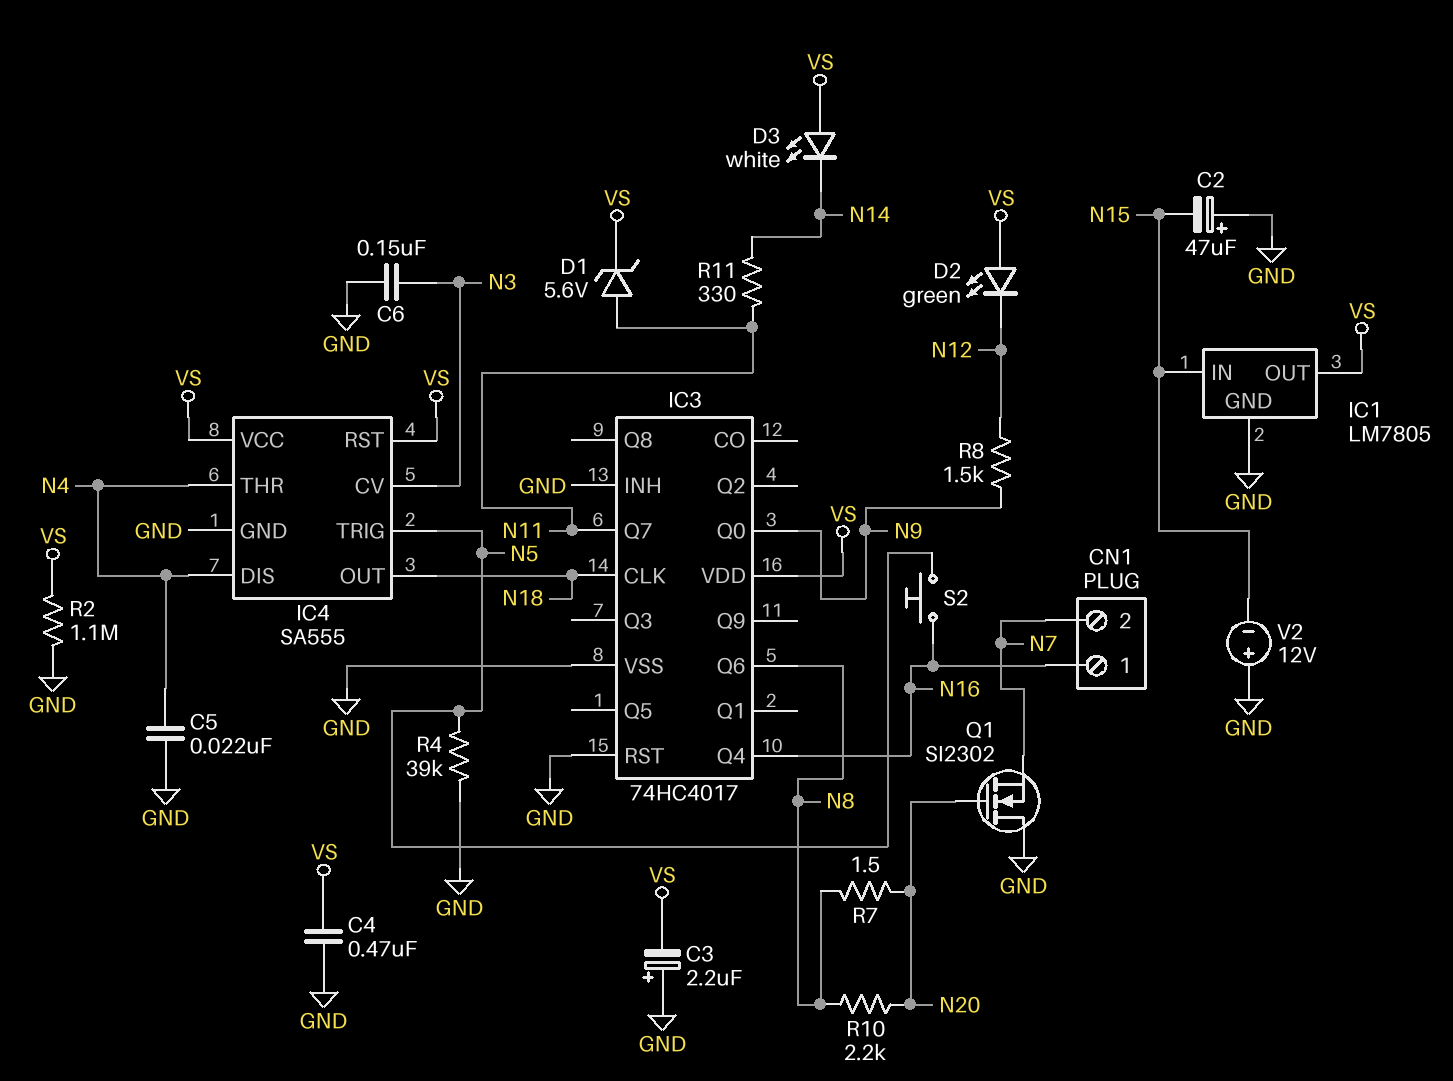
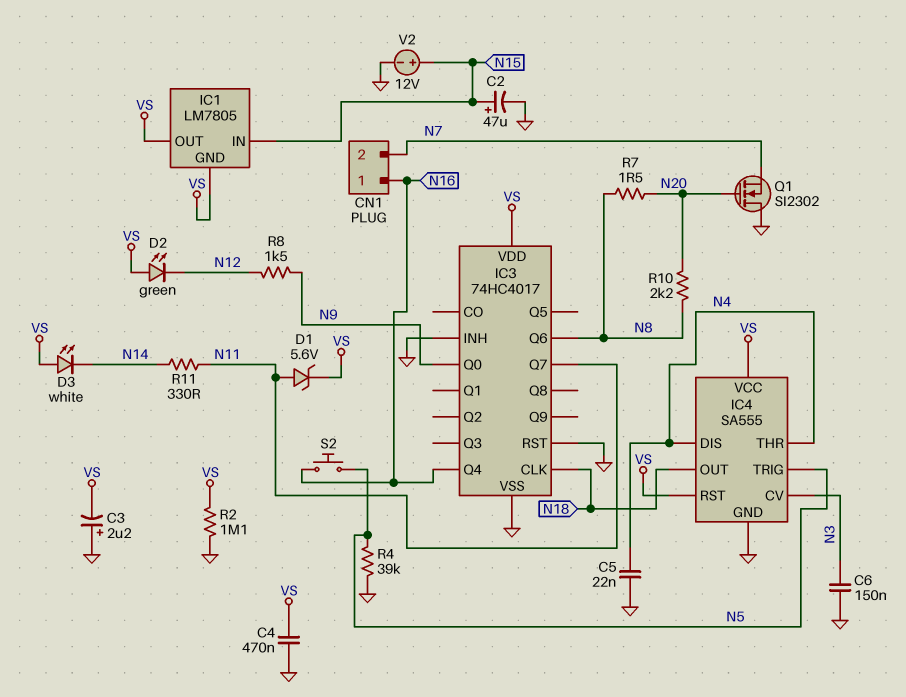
C2: 47uF (plus GND, minus N15) -> 47uF (plus N15, minus GND)
IC1 pin GND: GND -> VS
V2: 12V (plus GND, minus N15) -> 12V (plus N15, minus GND)

